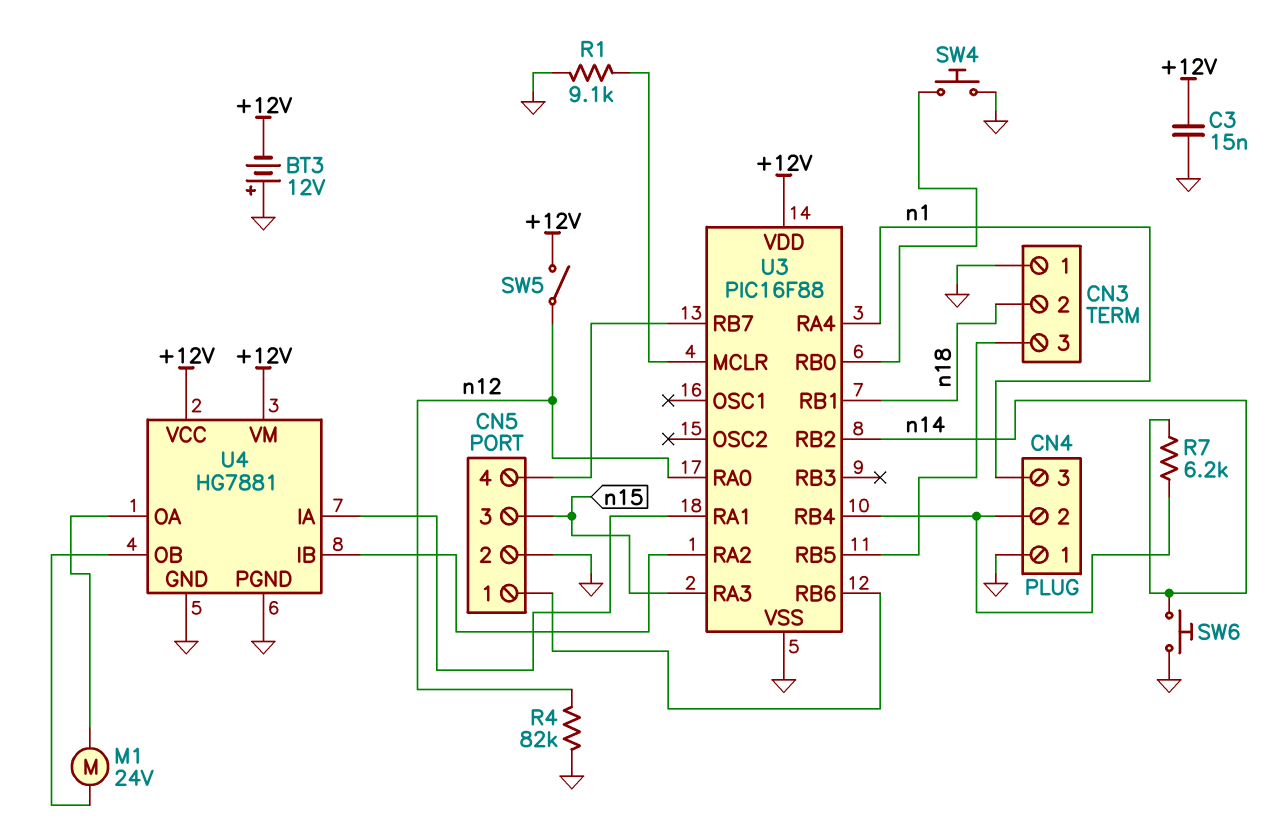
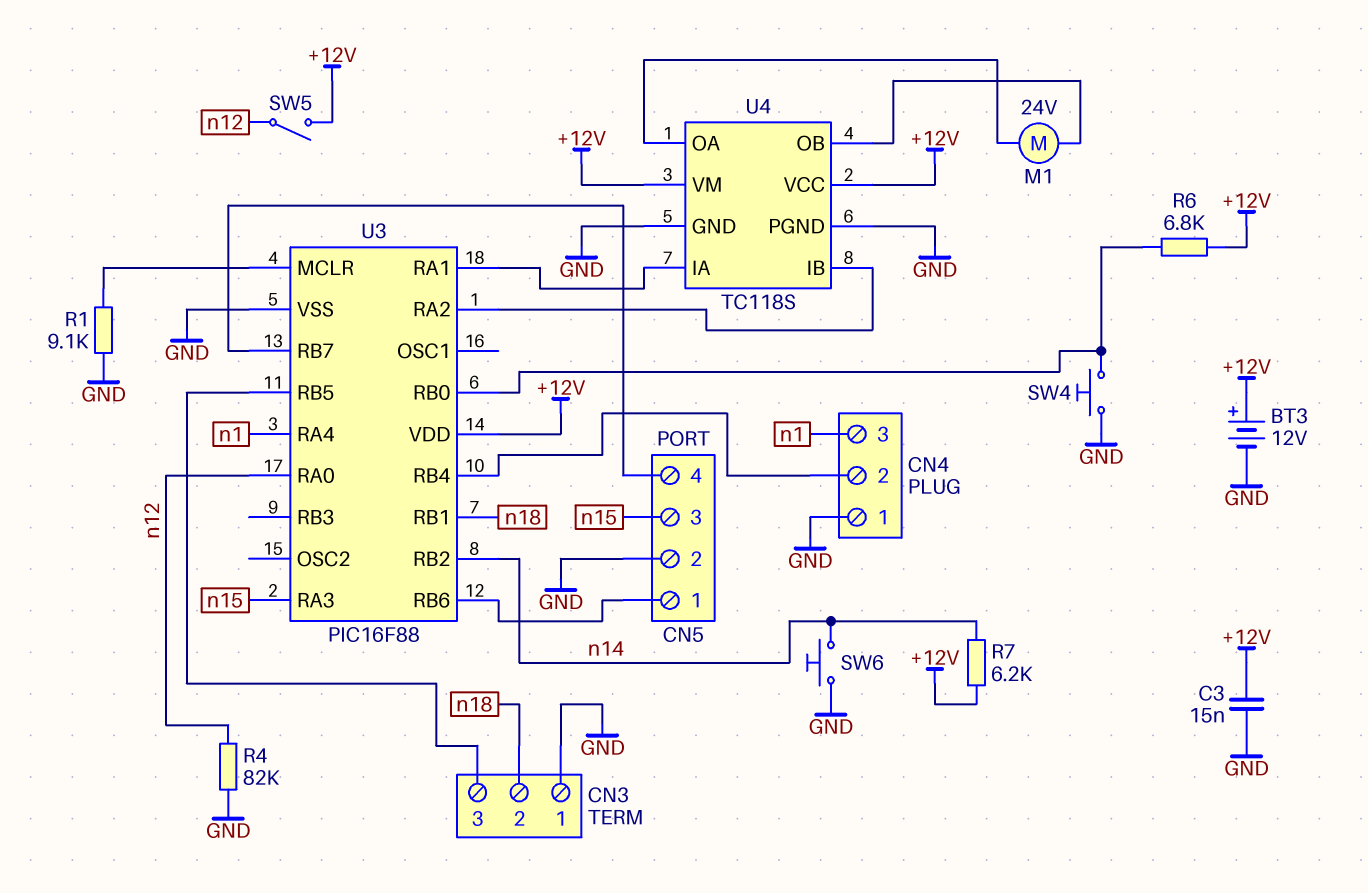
BT3: 12V (plus GND, minus +12V) -> 12V (plus +12V, minus GND)
R6: none -> 6.8k (+12V, U3/RB0)
R7: 6.2k (CN4/2, n14) -> 6.2k (+12V, n14)
U4: HG7881 -> TC118S

